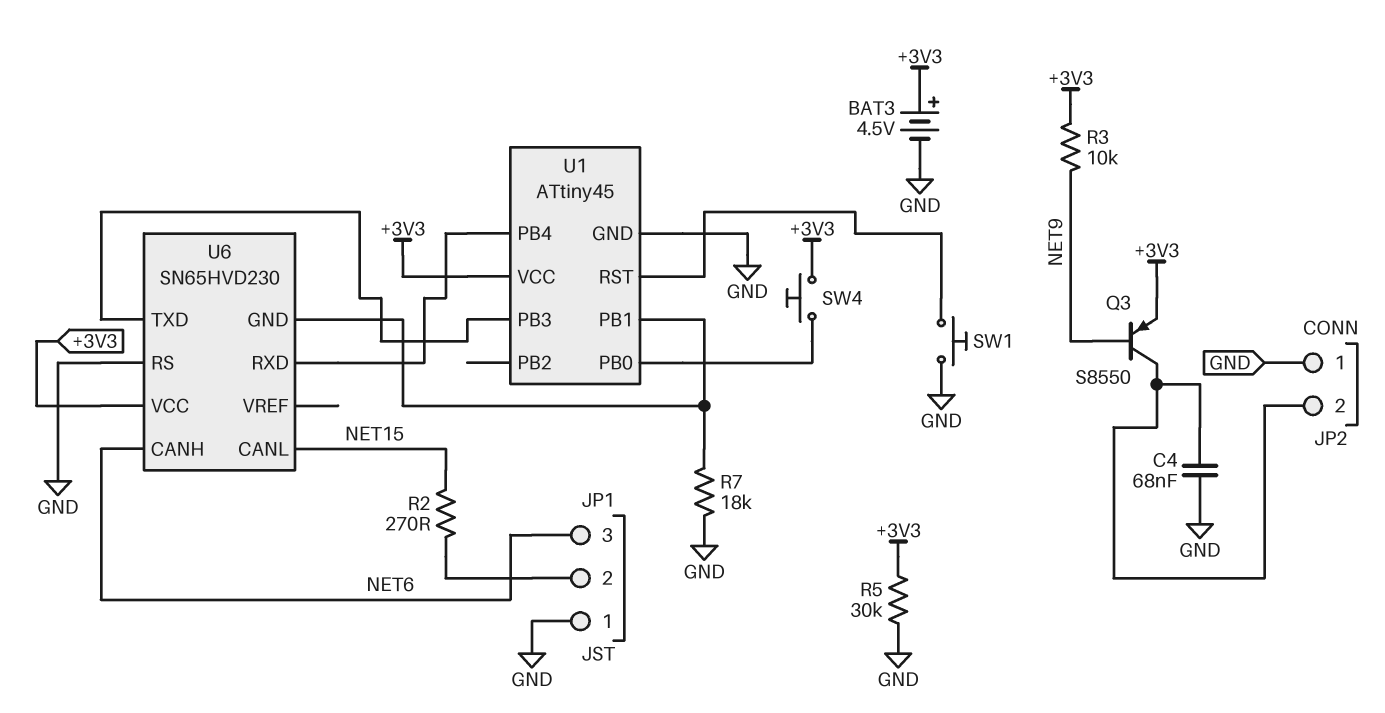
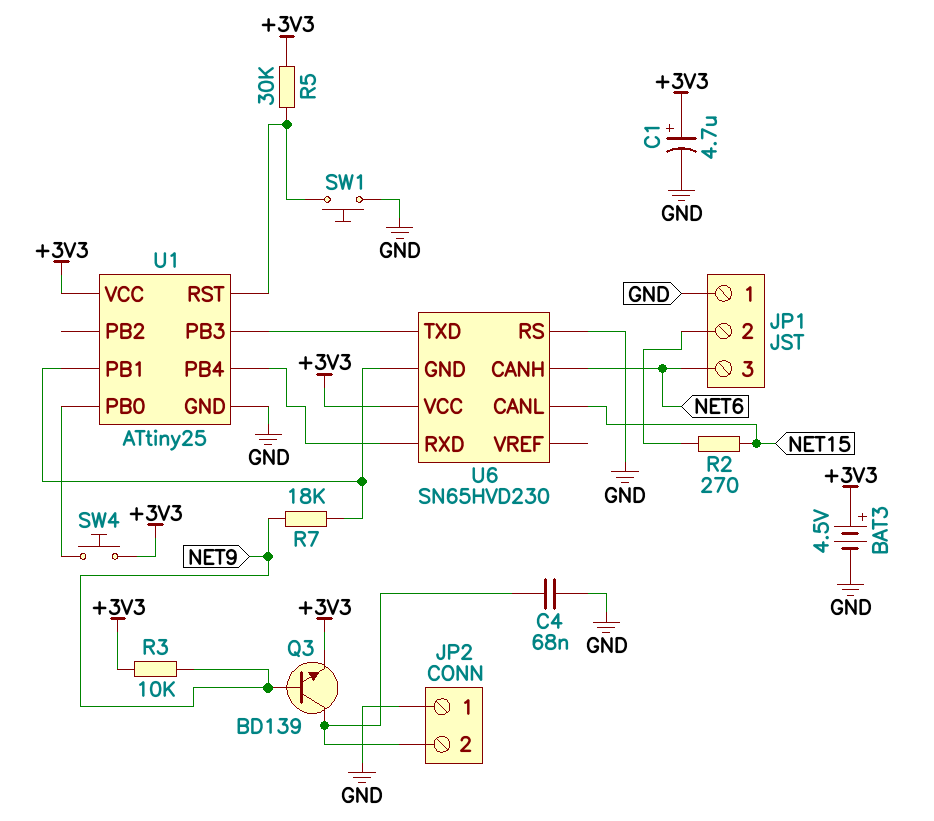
C1: none -> 4.7uF (plus +3V3, minus GND)
Q3: PNP S8550 (B NET9, C JP2/2, E +3V3) -> NPN BD139 (B NET9, C JP2/2, E +3V3)
R5: 30k (+3V3, GND) -> 30k (+3V3, U1/RST)
R7: 18k (GND, U1/PB1) -> 18k (NET9, U1/PB1)
U1: ATtiny45 -> ATtiny25

